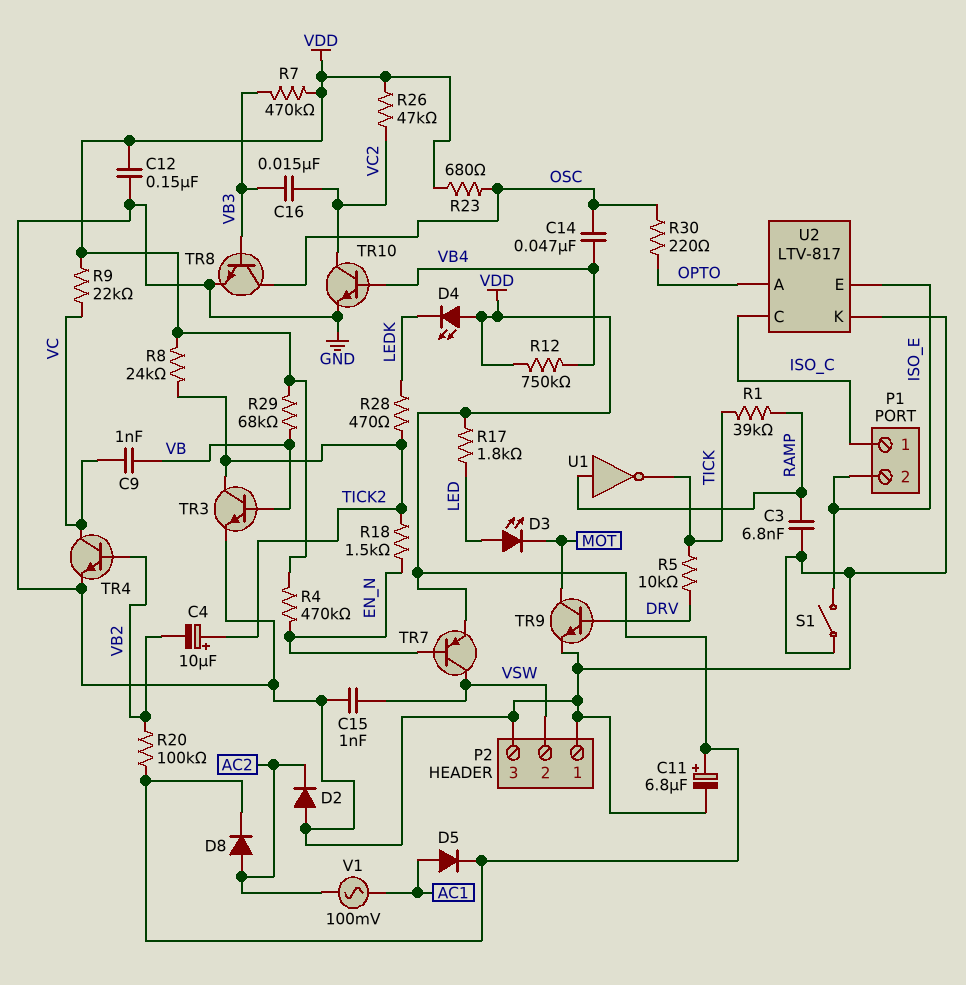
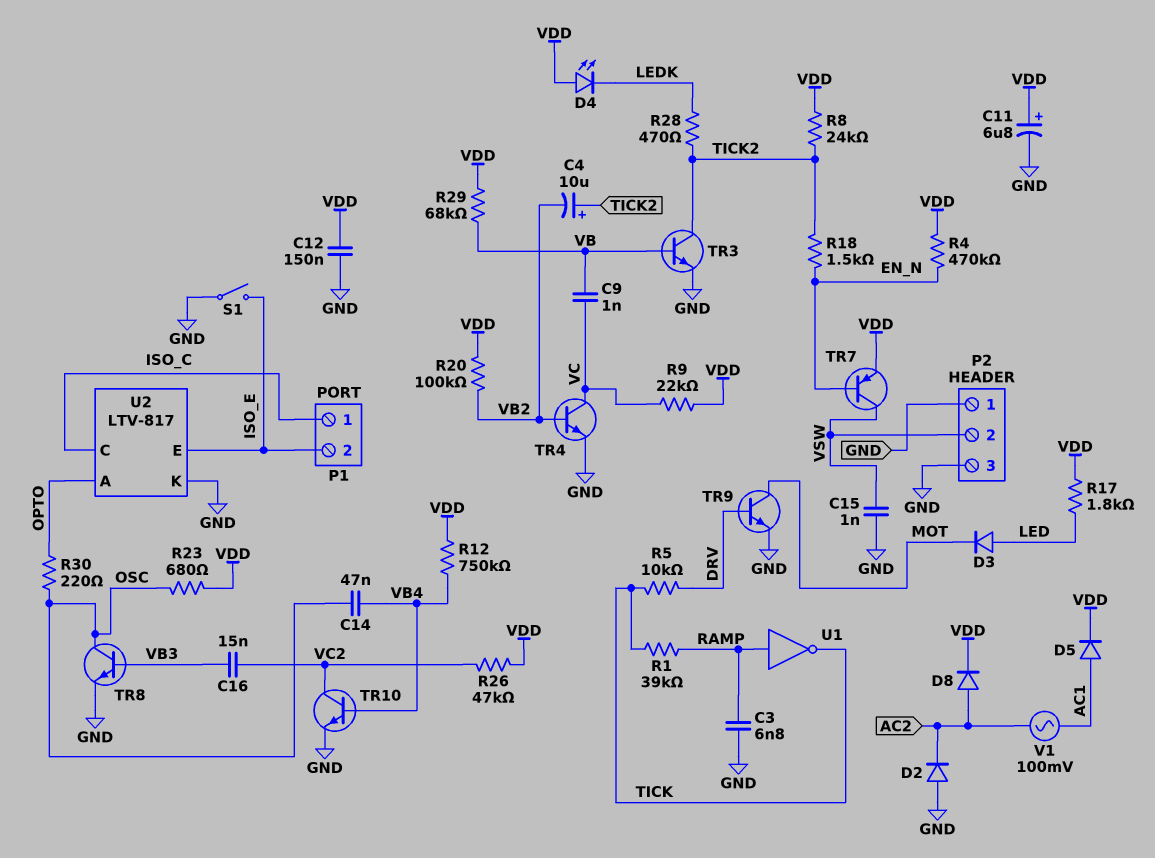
D3: LED (A LED, K MOT) -> diode (A LED, K MOT)
R7: 470k (VB3, VDD) -> none

